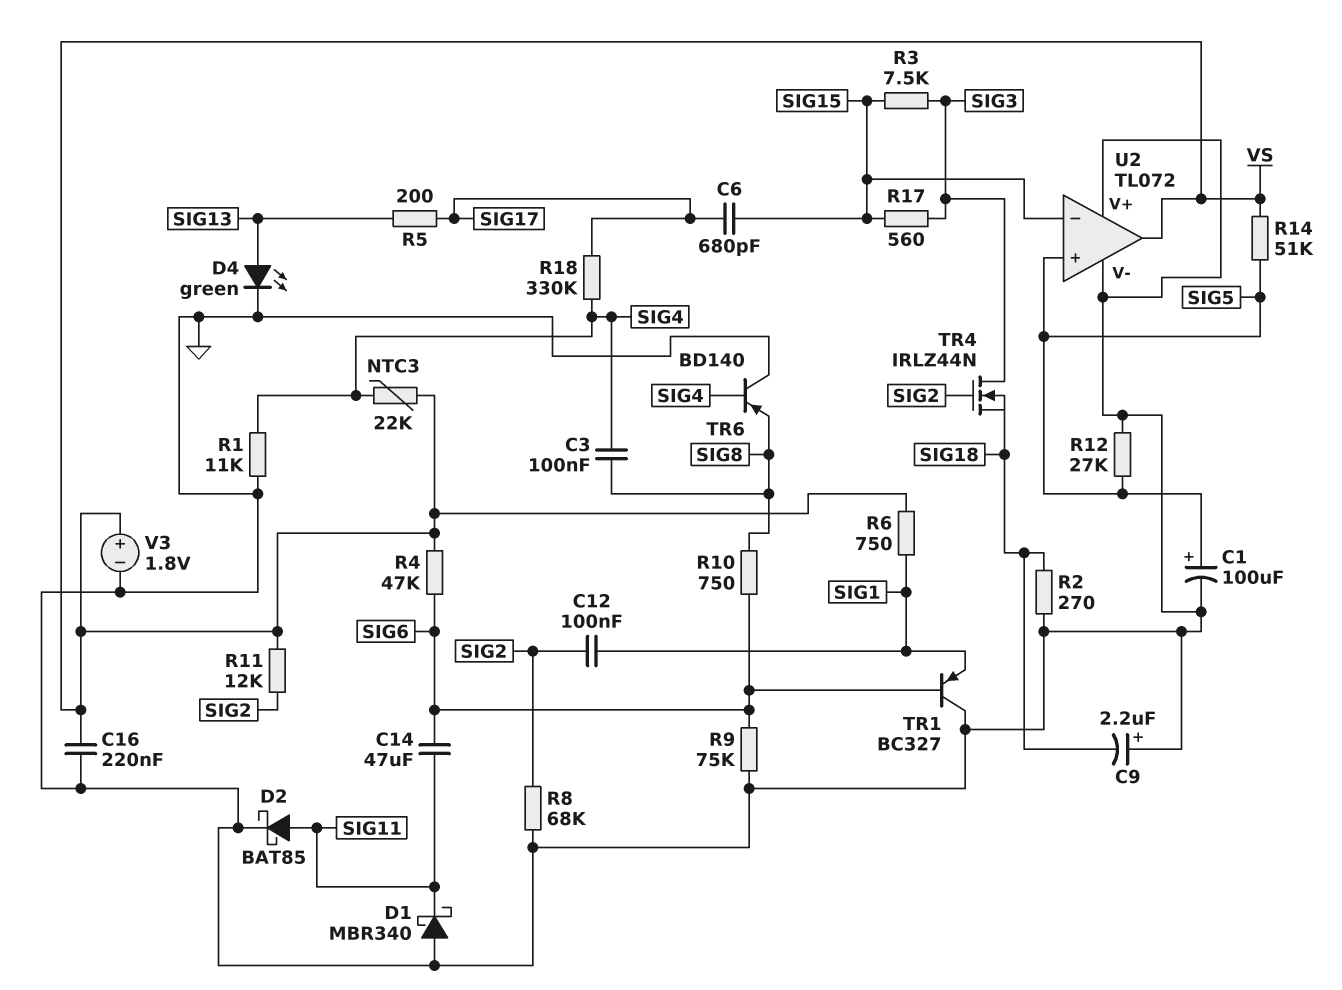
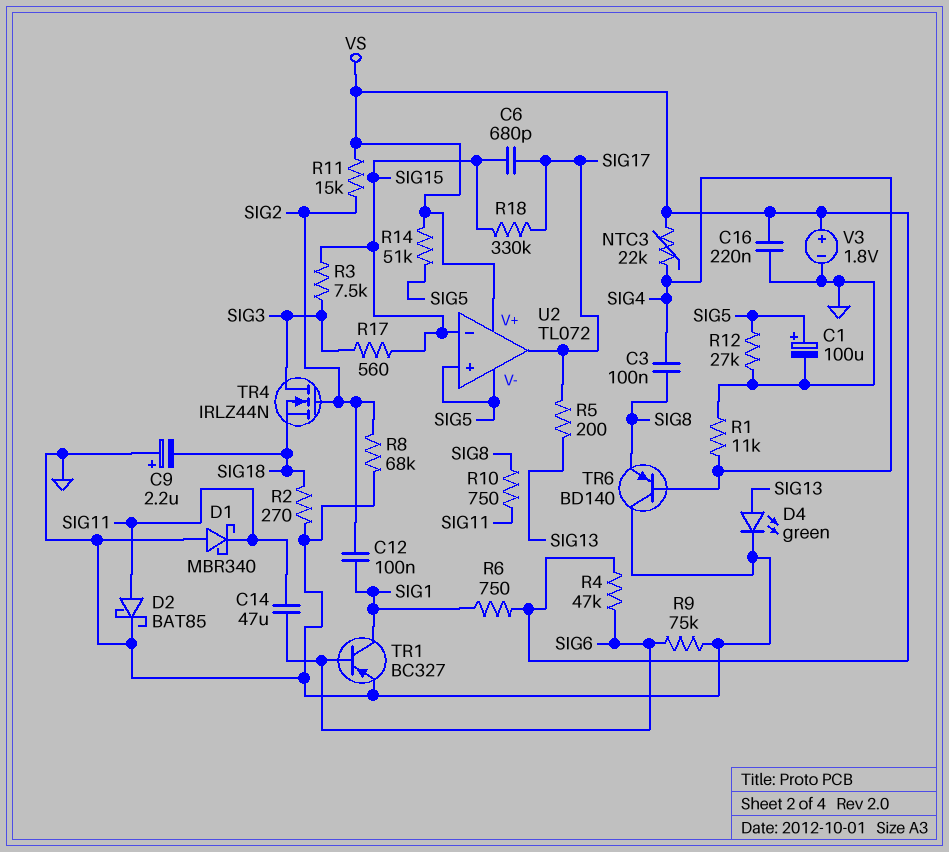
R10: 750 (SIG6, SIG8) -> 750 (SIG8, SIG11)
R11: 12k (SIG2, VS) -> 15k (SIG2, VS)
R18: 330k (SIG4, SIG17) -> 330k (SIG15, SIG17)
TR1: PNP BC327 (B SIG6, C GND, E SIG1) -> PNP BC327 (B SIG6, C SIG1, E GND)
U2 pin V+: GND -> VS
U2 pin V-: GND -> SIG5
U2 pin out: VS -> SIG17

